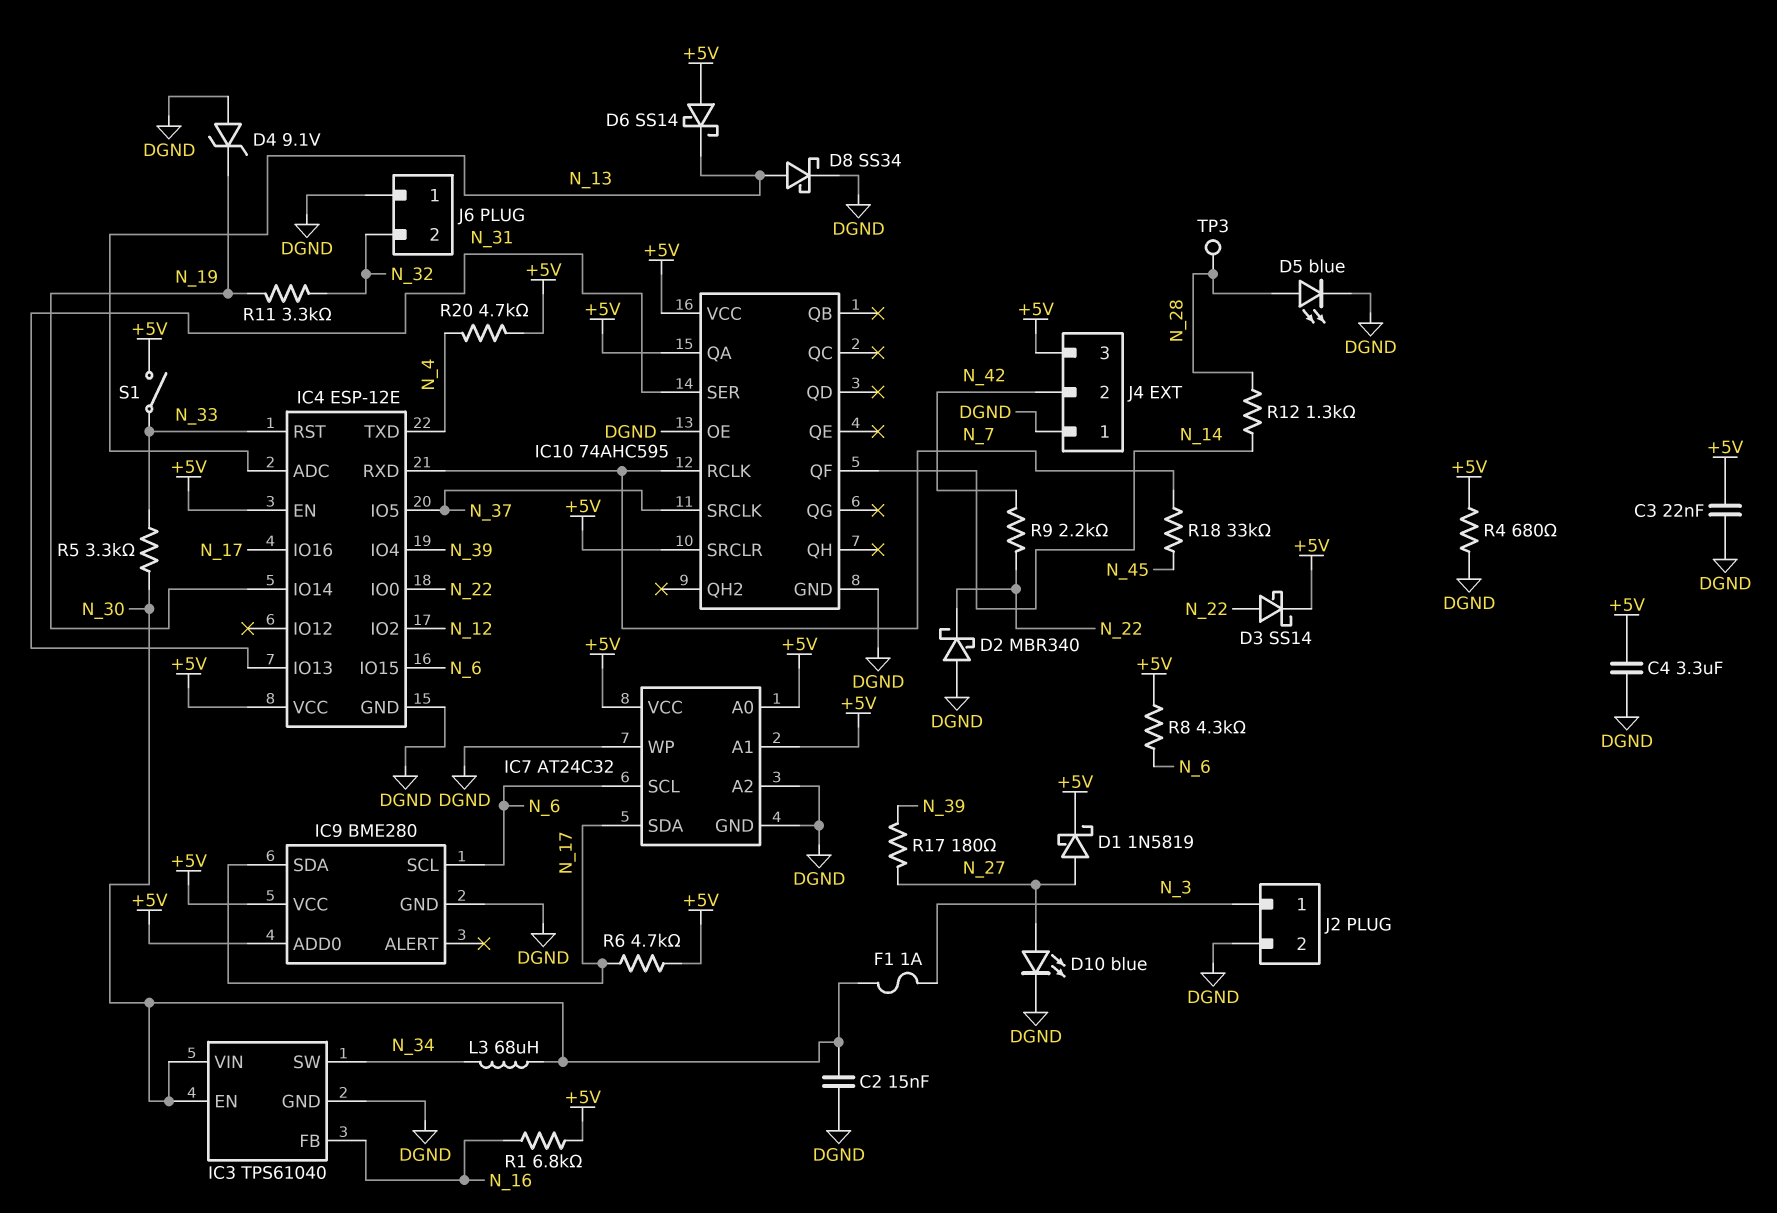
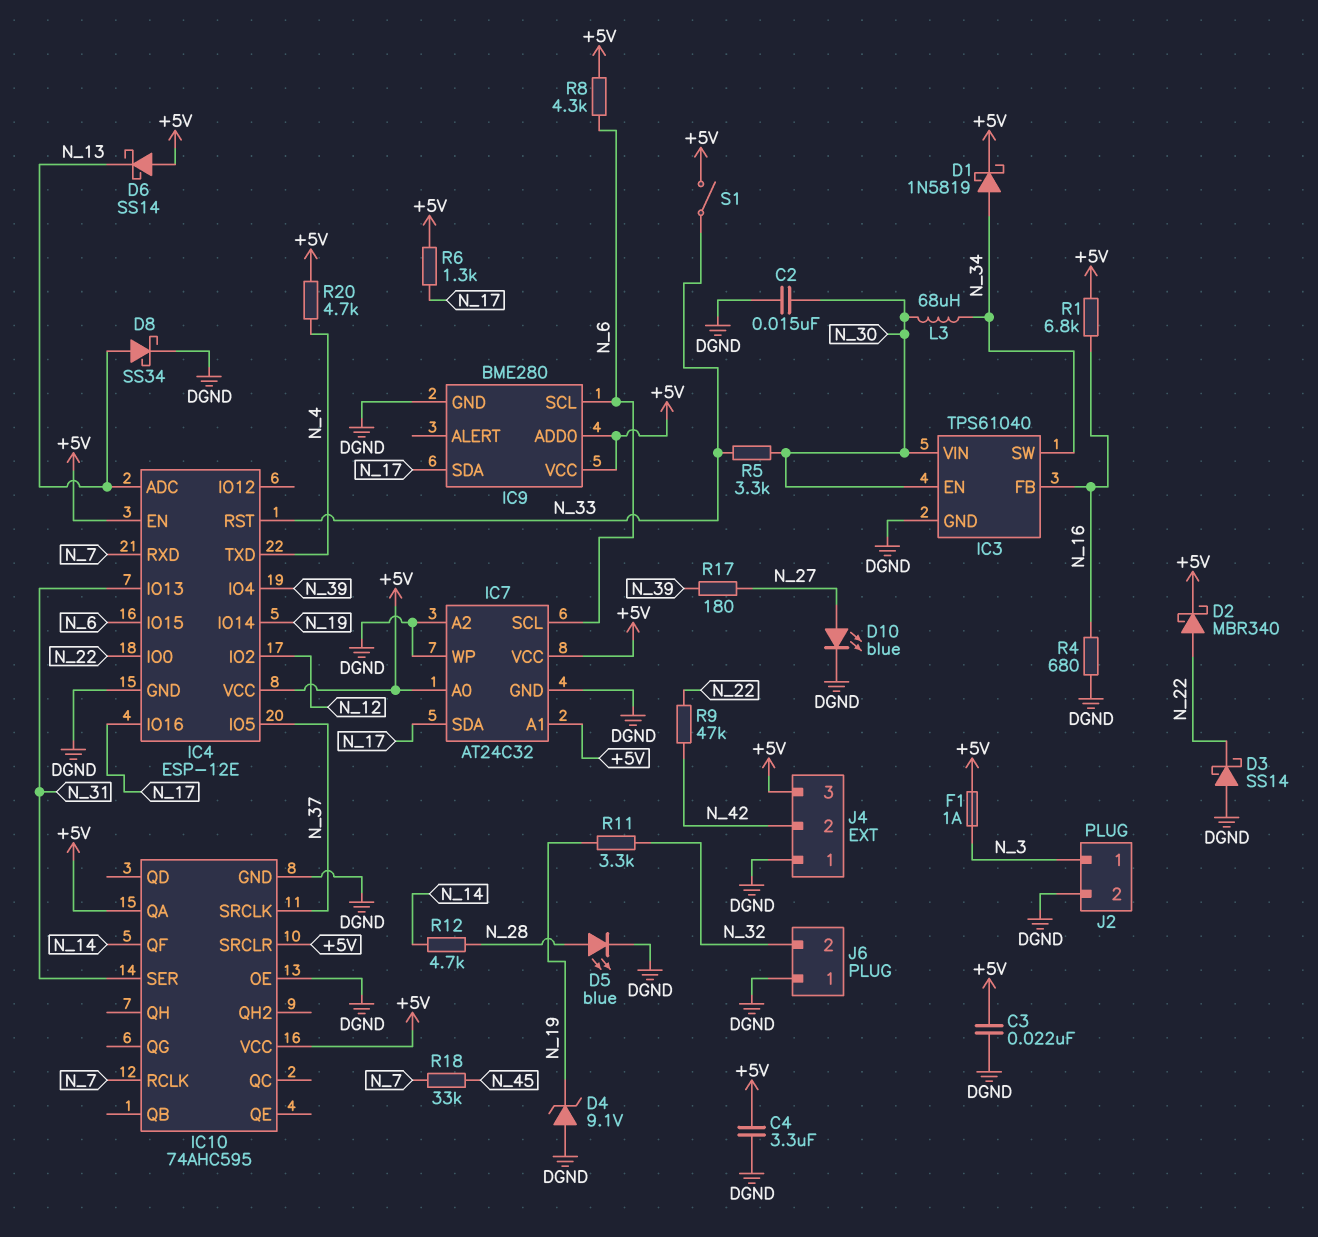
D1: schottky 1N5819 (A N_27, K +5V) -> schottky 1N5819 (A N_34, K +5V)
D2: schottky MBR340 (A DGND, K N_22) -> schottky MBR340 (A N_22, K +5V)
D3: schottky SS14 (A N_22, K +5V) -> schottky SS14 (A DGND, K N_22)
F1: 1A (N_3, N_30) -> 1A (+5V, N_3)
R4: 680 (+5V, DGND) -> 680 (DGND, N_16)
R6: 4.7k (+5V, N_17) -> 1.3k (+5V, N_17)
R9: 2.2k (N_22, N_42) -> 47k (N_22, N_42)
R12: 1.3k (N_14, N_28) -> 4.7k (N_14, N_28)
TP3: test point (N_28) -> none

